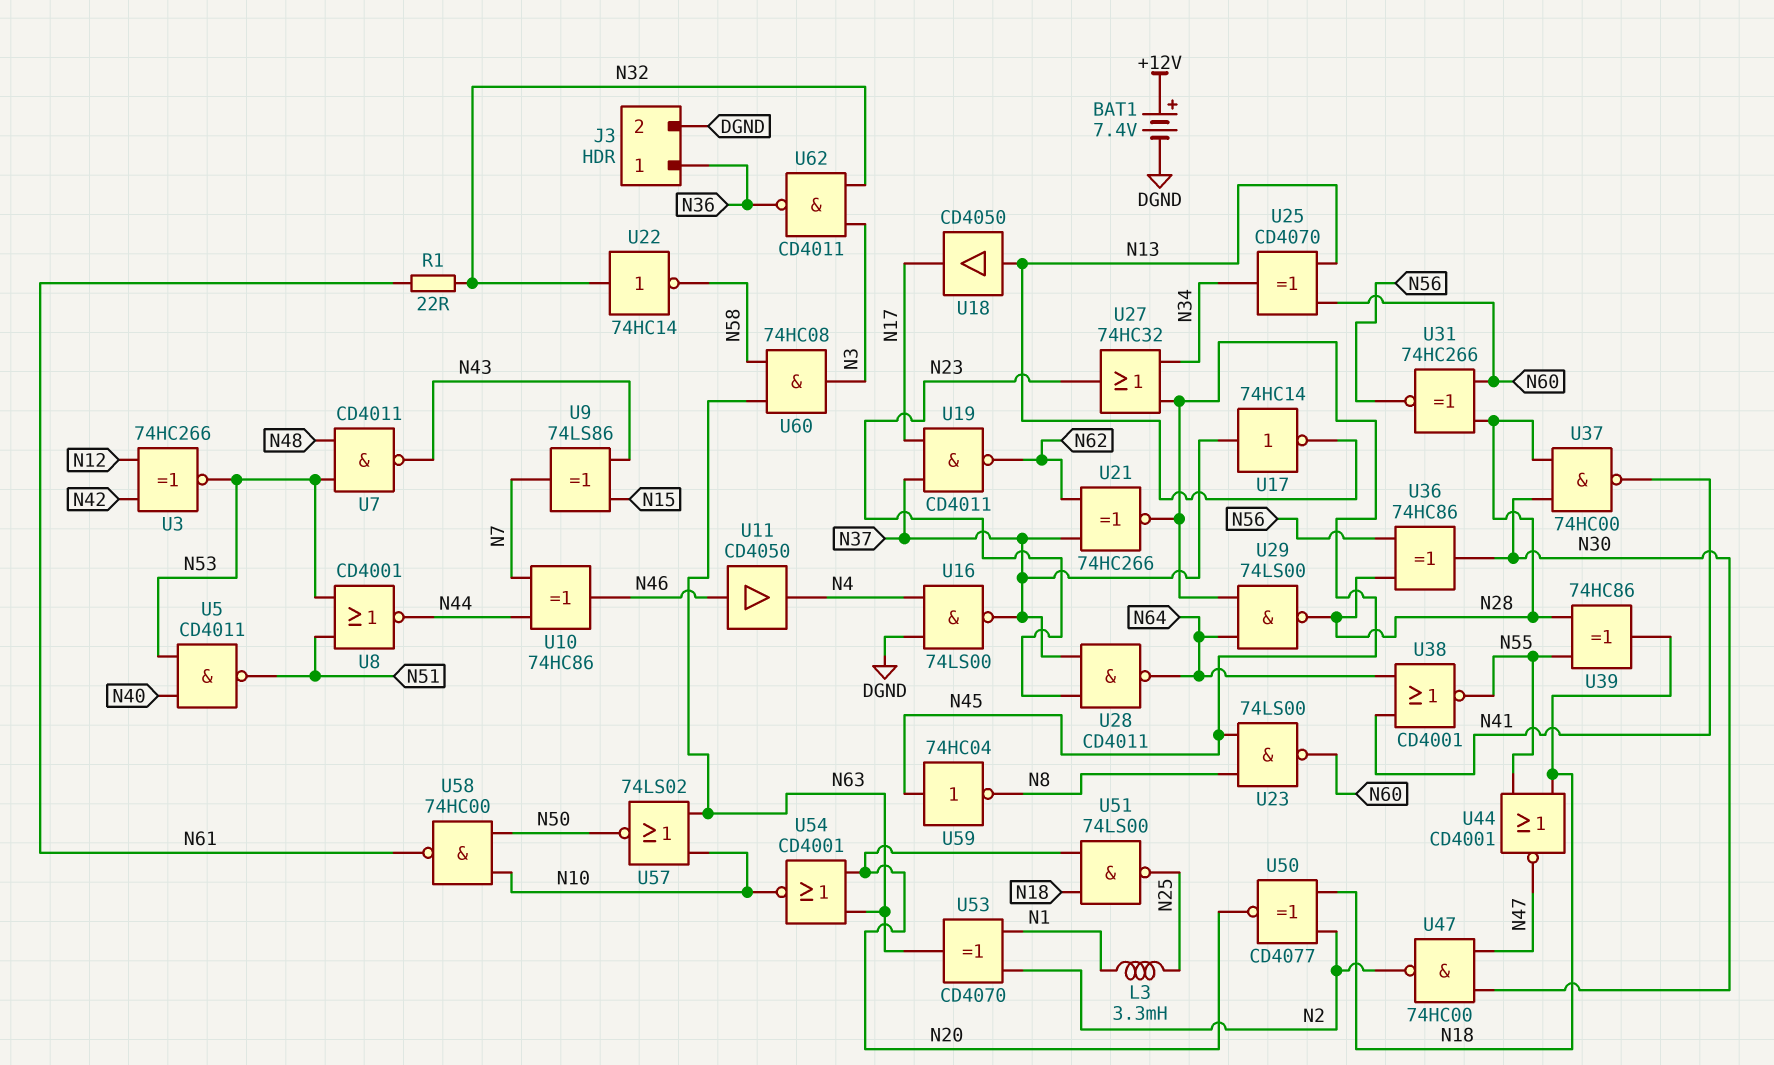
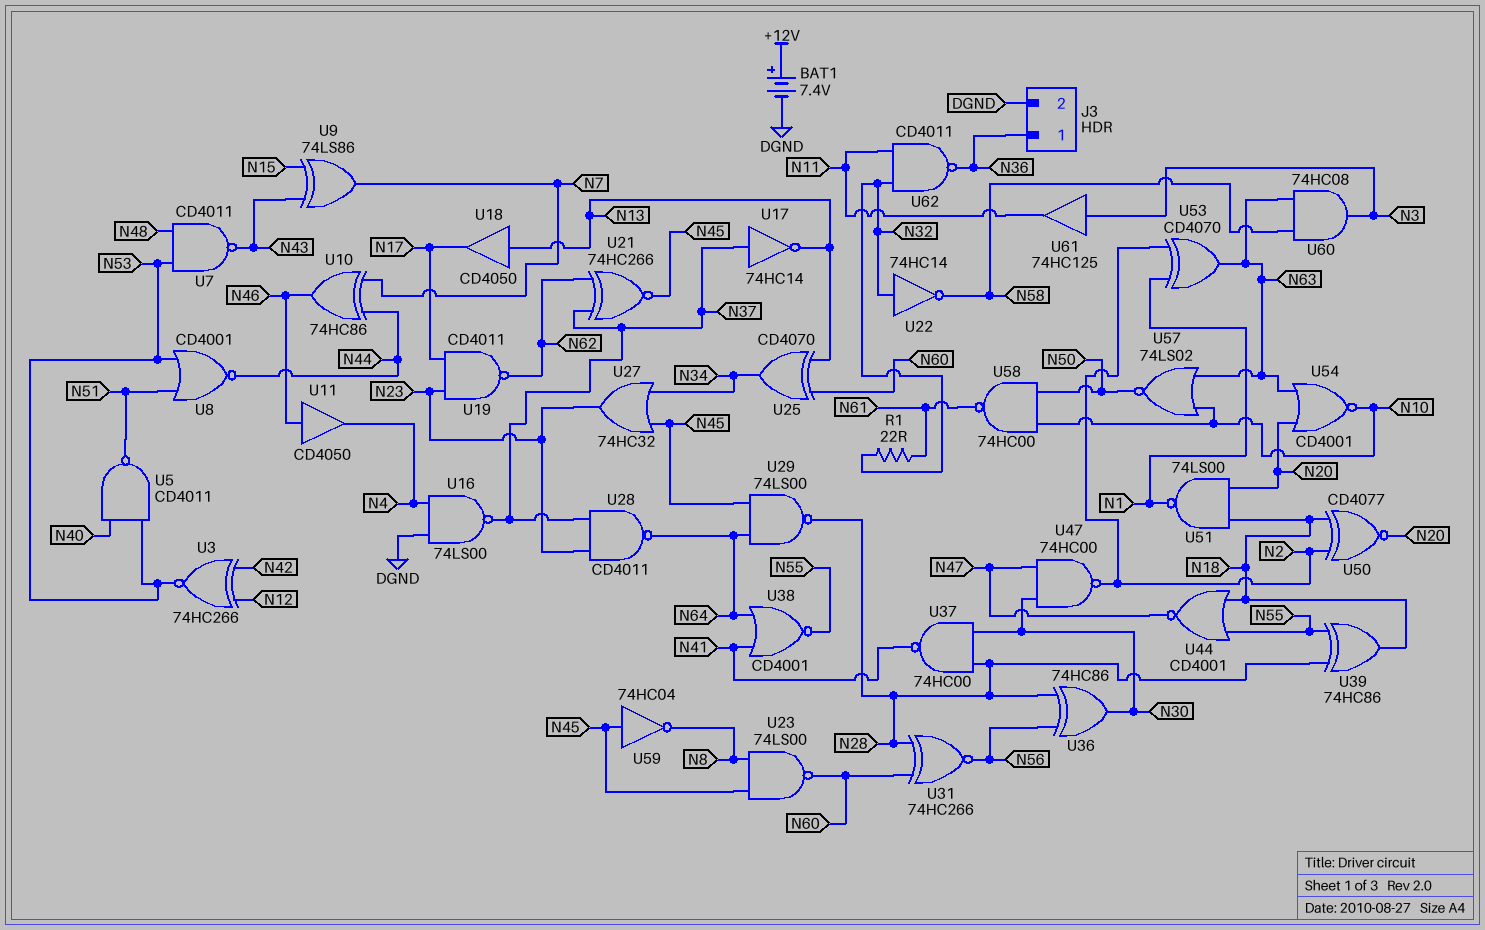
L3: 3.3mH (N1, N25) -> none
U19: NAND CD4011 (in N17, in N37, out N62) -> NAND CD4011 (in N17, in N23, out N62)
U51: NAND 74LS00 (in N18, in N20, out N25) -> NAND 74LS00 (in N18, in N20, out N1)
U61: none -> buffer 74HC125 (in N3, out N11)
U62: NAND CD4011 (in N3, in N32, out N36) -> NAND CD4011 (in N11, in N32, out N36)

